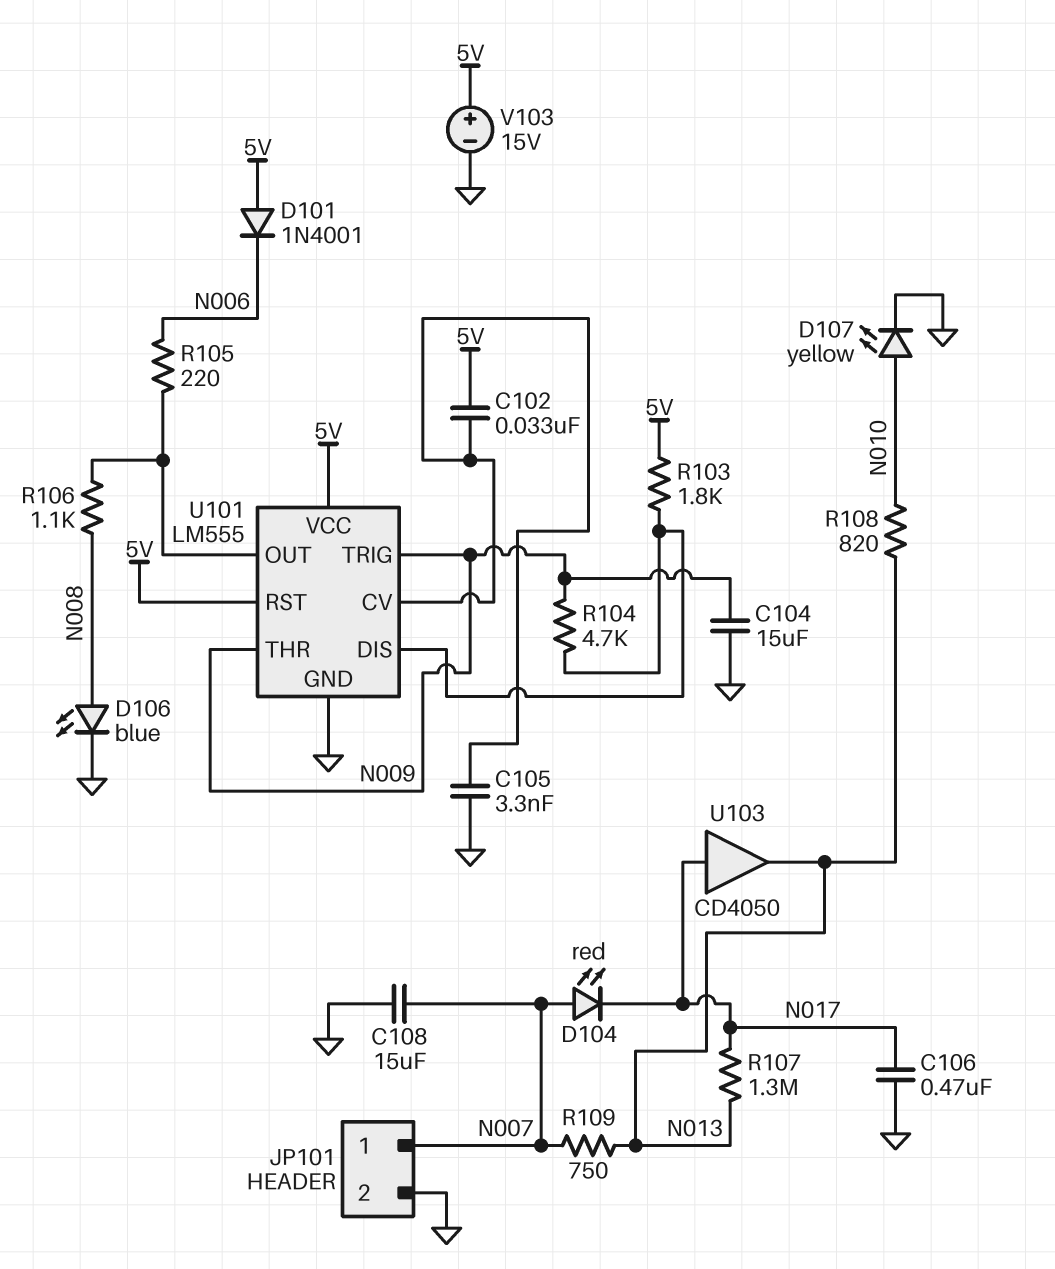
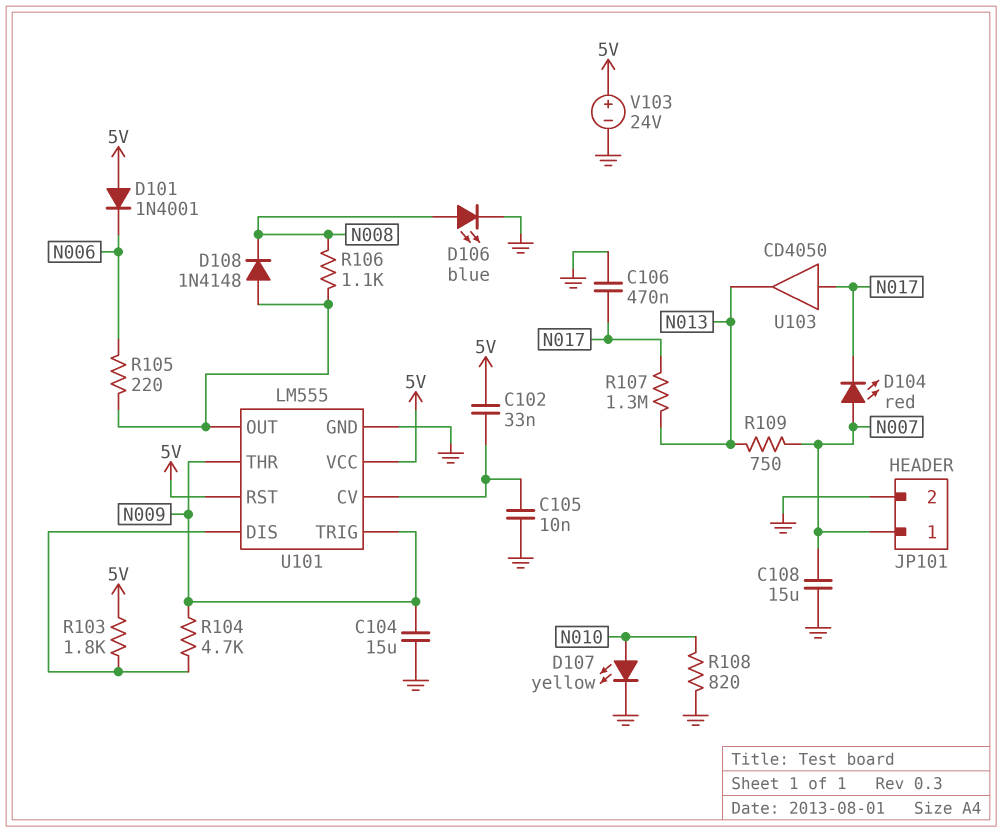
C105: 3.3nF (GND, U101/CV) -> 10nF (GND, U101/CV)
D108: none -> diode 1N4148 (A U101/OUT, K N008)
R108: 820 (N010, N013) -> 820 (GND, N010)
V103: 15V (plus 5V, minus GND) -> 24V (plus 5V, minus GND)

